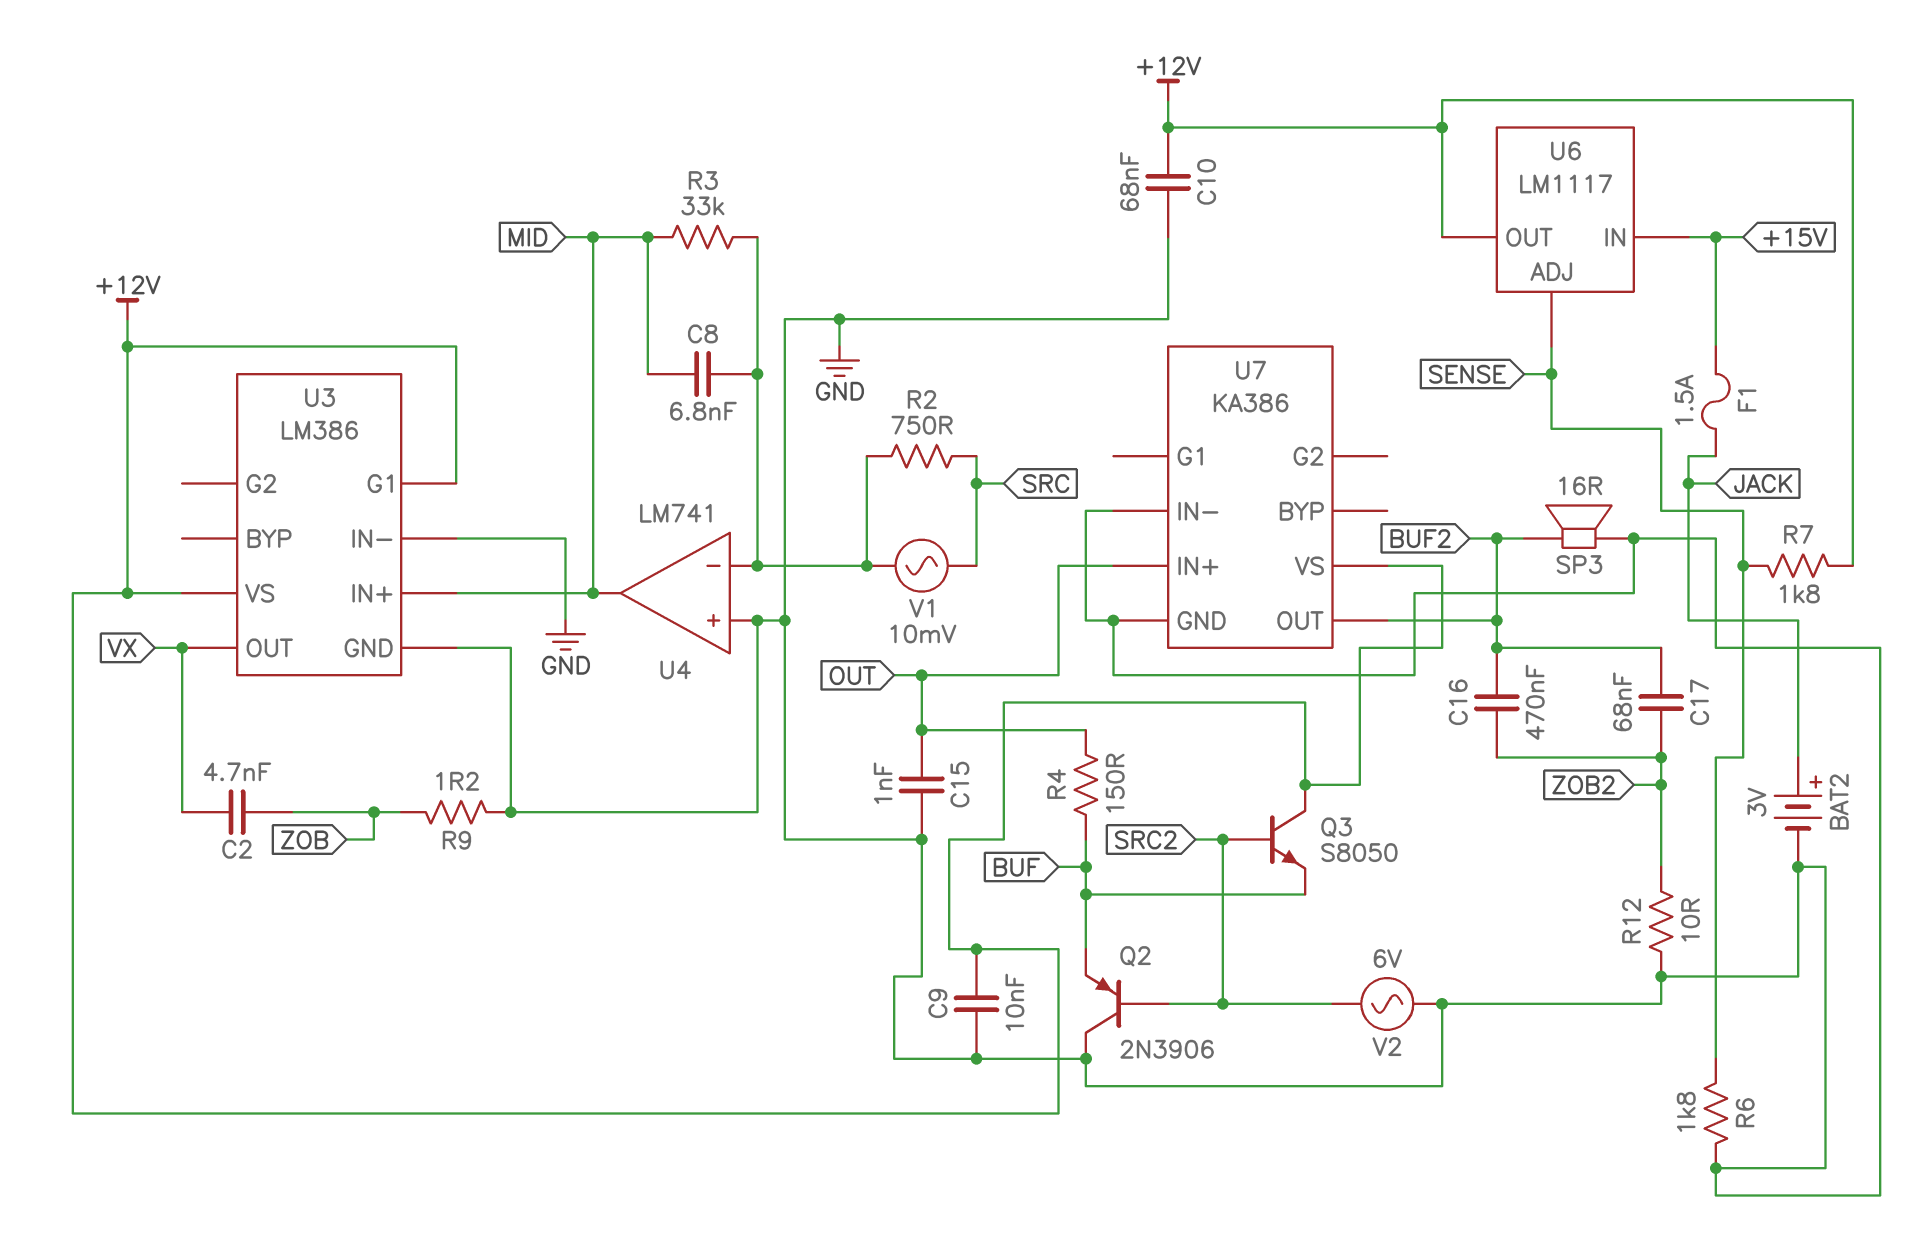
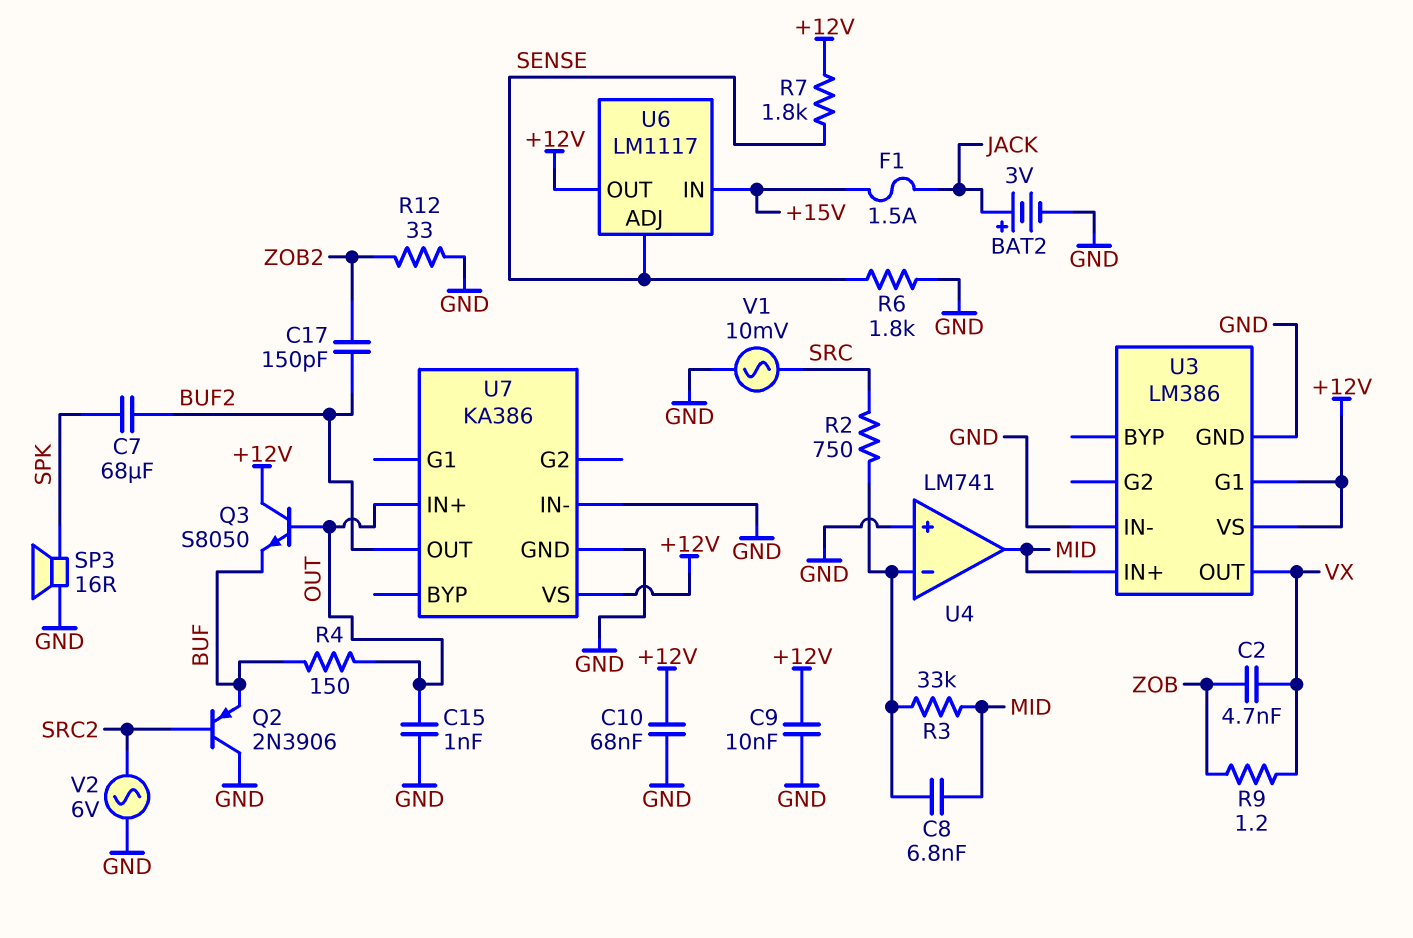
C7: none -> 68uF (BUF2, SPK)
C16: 470nF (BUF2, ZOB2) -> none
C17: 68nF (BUF2, ZOB2) -> 150pF (BUF2, ZOB2)
Q3: NPN S8050 (B SRC2, C +12V, E BUF) -> NPN S8050 (B OUT, C +12V, E BUF)
R9: 1.2 (GND, ZOB) -> 1.2 (VX, ZOB)
R12: 10 (GND, ZOB2) -> 33 (GND, ZOB2)
SP3: speaker 16R (BUF2, GND) -> speaker 16R (GND, SPK)
V1: AC 10mV (SRC, U4/in-) -> AC 10mV (GND, SRC)

